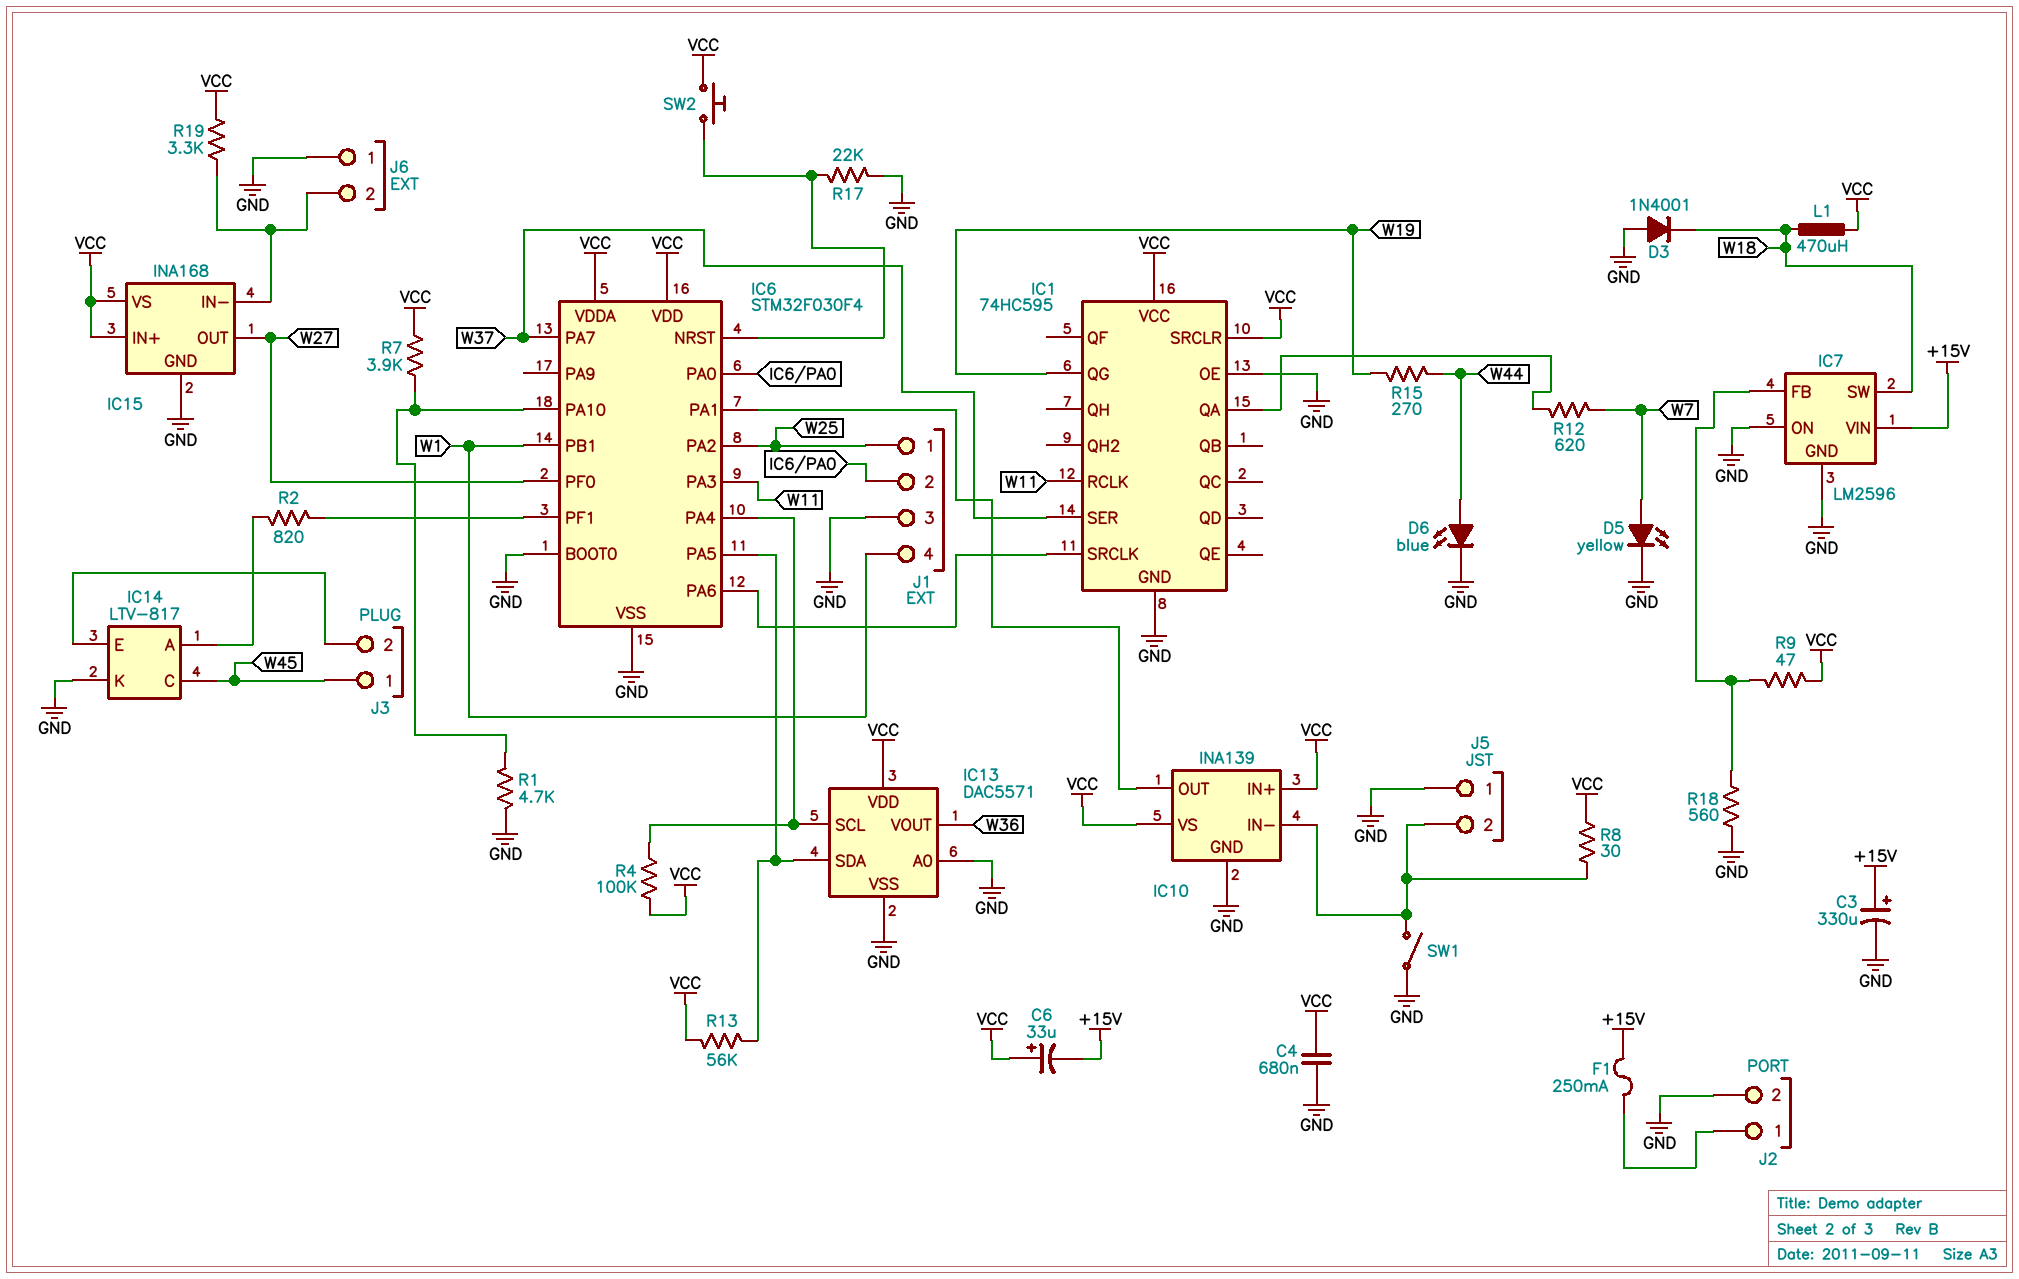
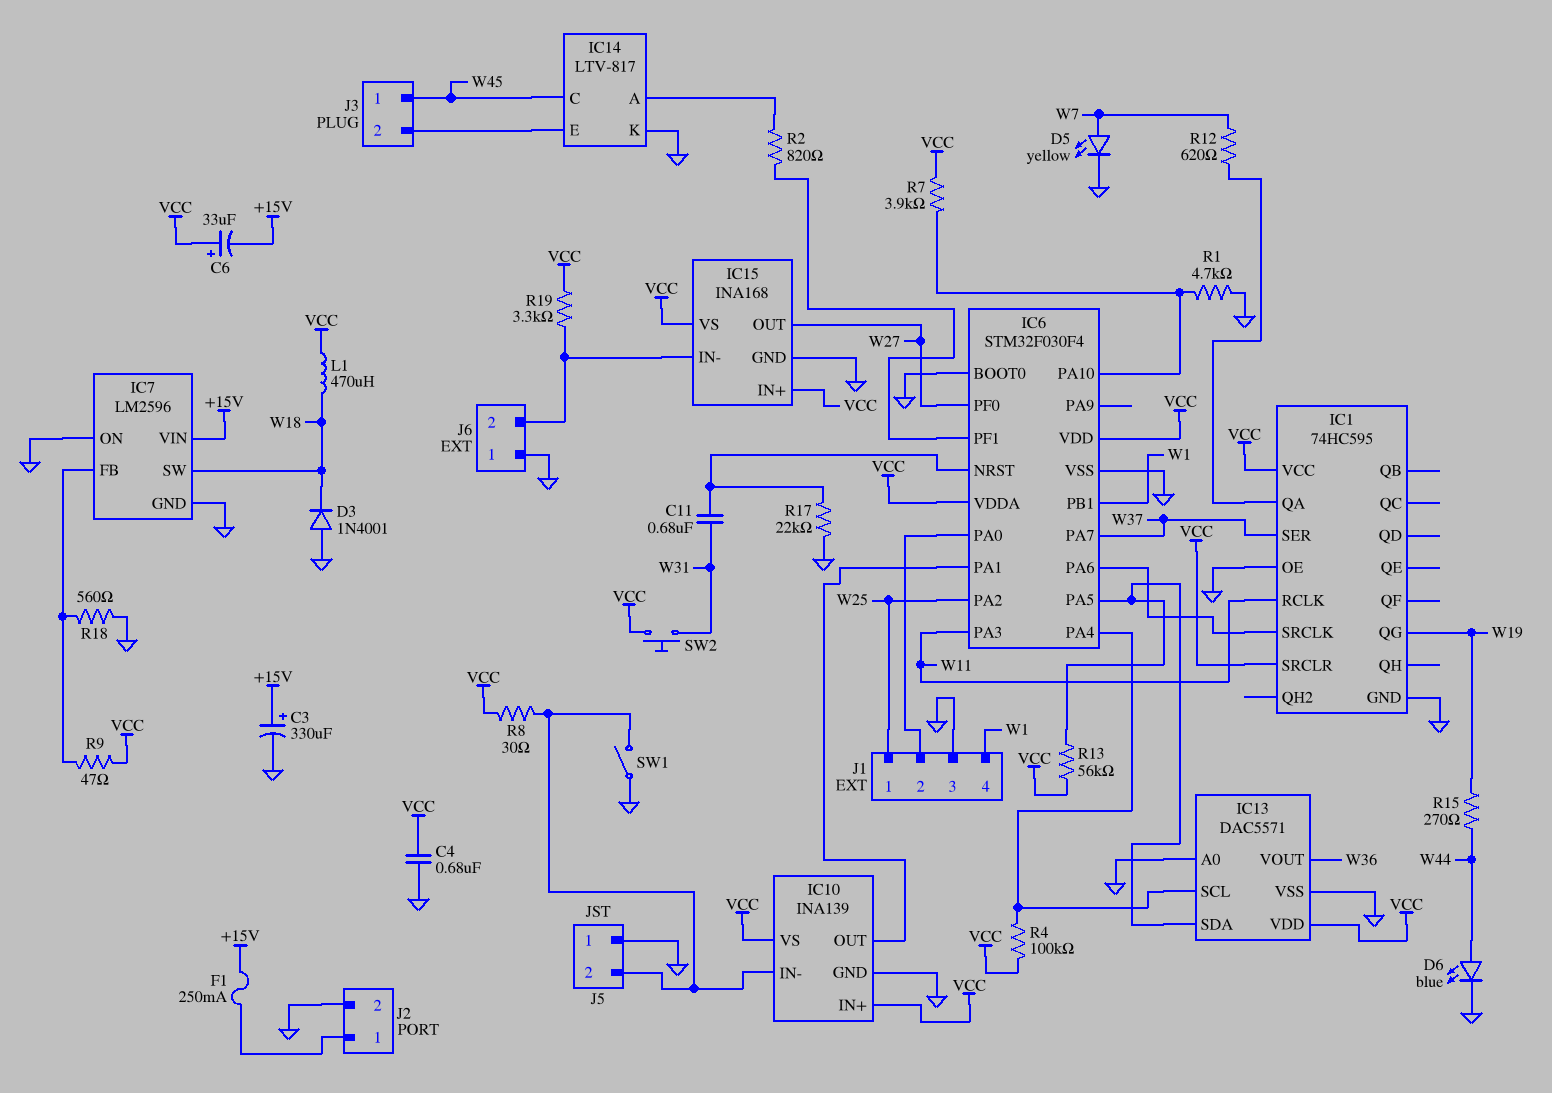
C11: none -> 680nF (IC6/NRST, W31)
SW2: button (IC6/NRST, VCC) -> button (VCC, W31)

